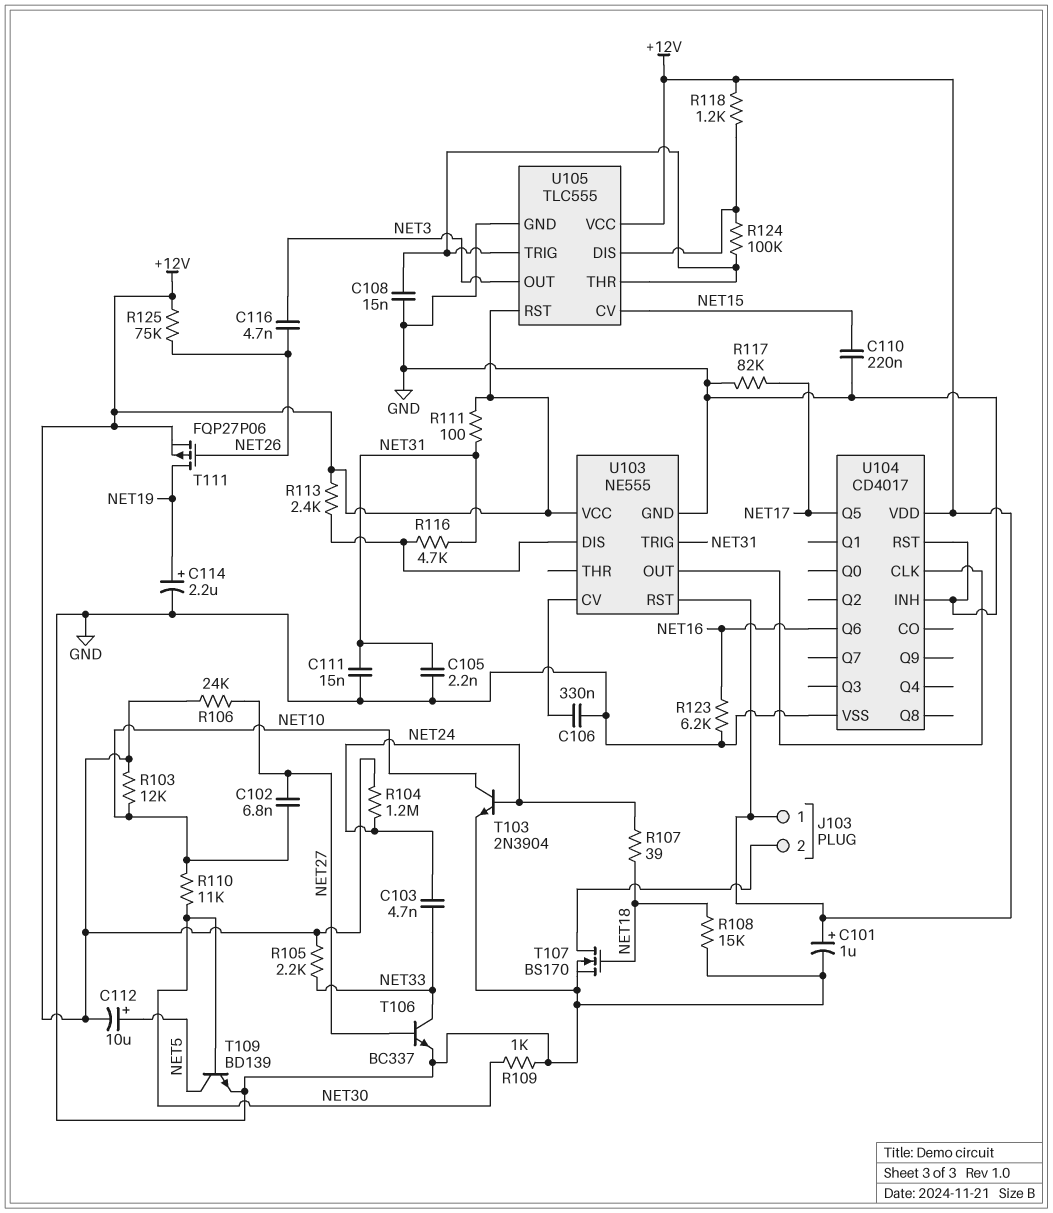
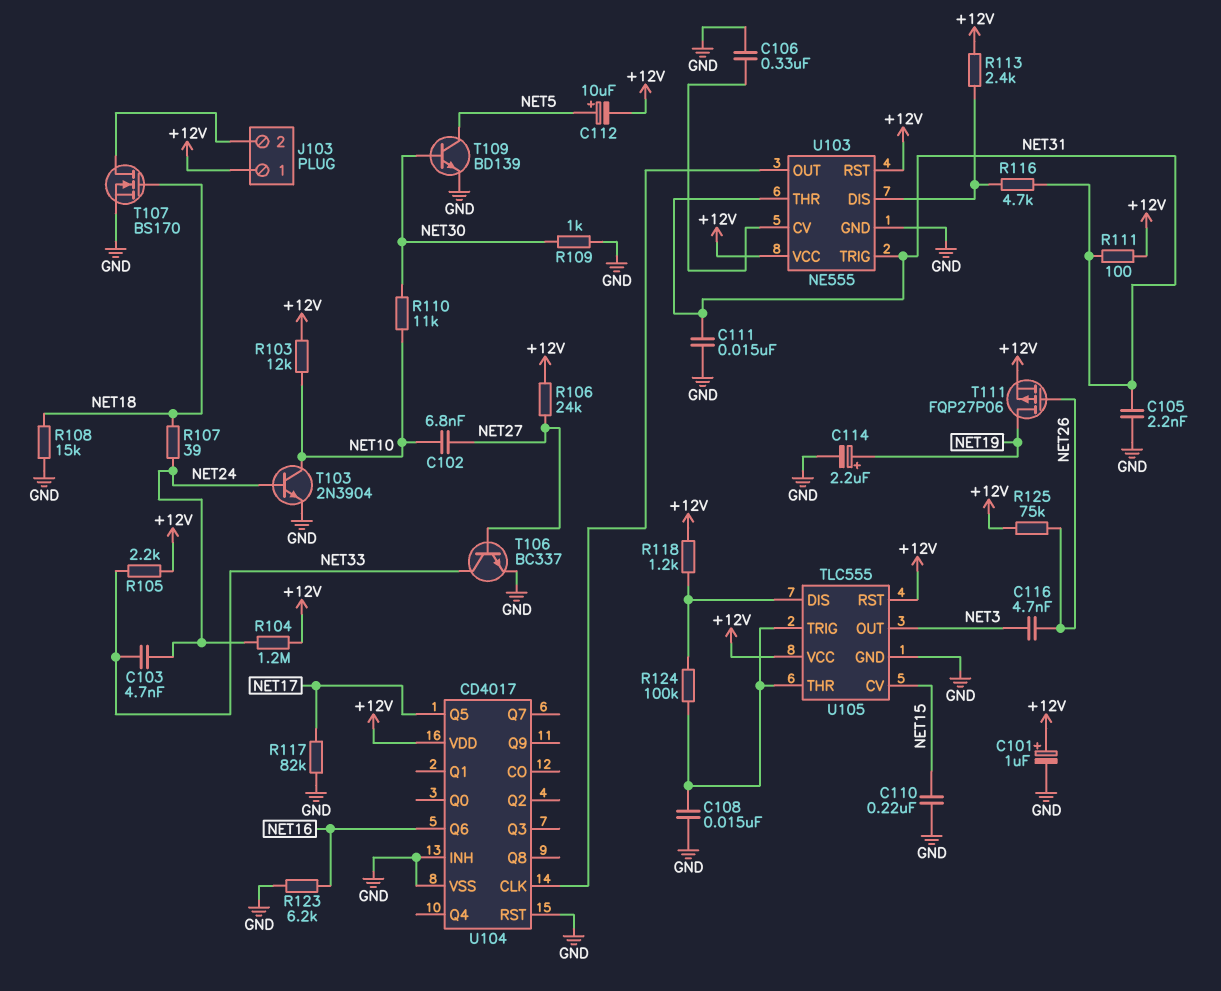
U103 pin THR: none -> NET31

